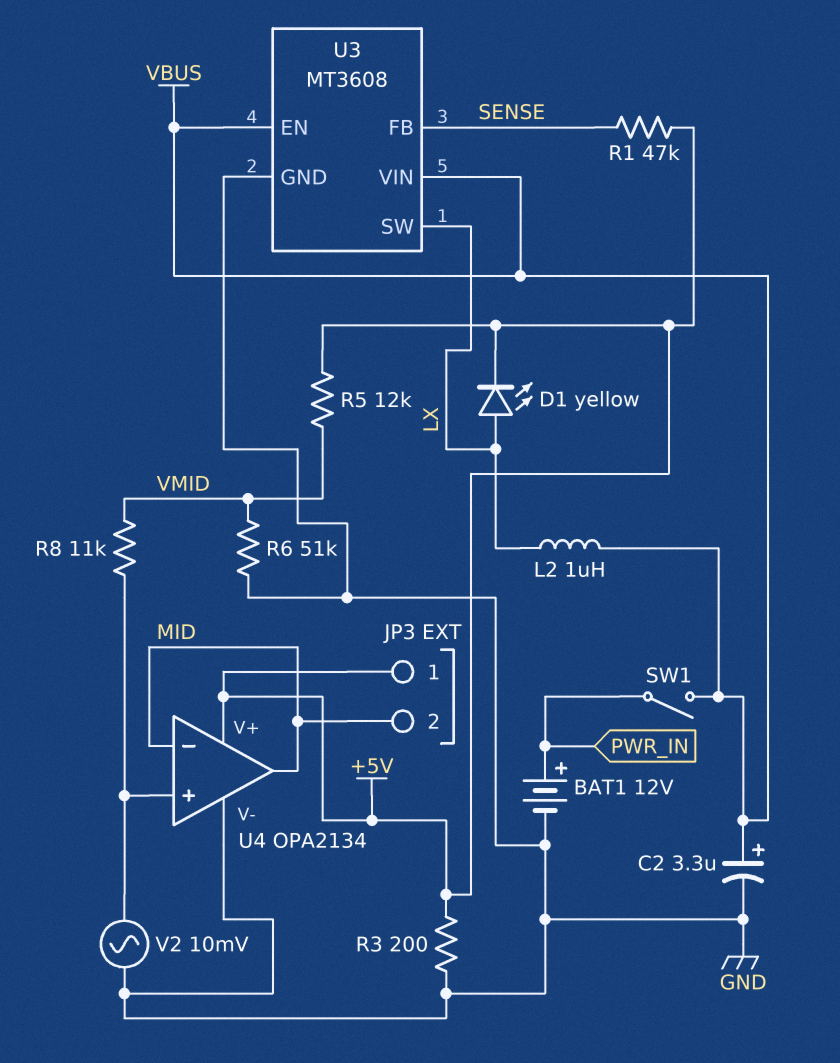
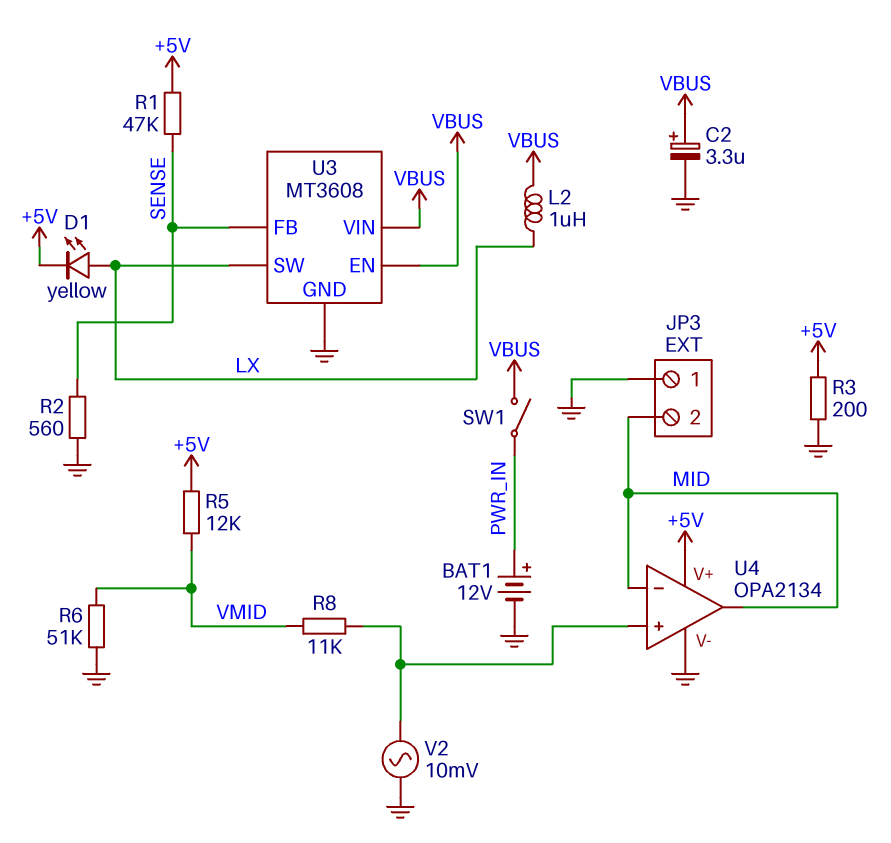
JP3 pin 1: +5V -> GND
R2: none -> 560 (GND, SENSE)

